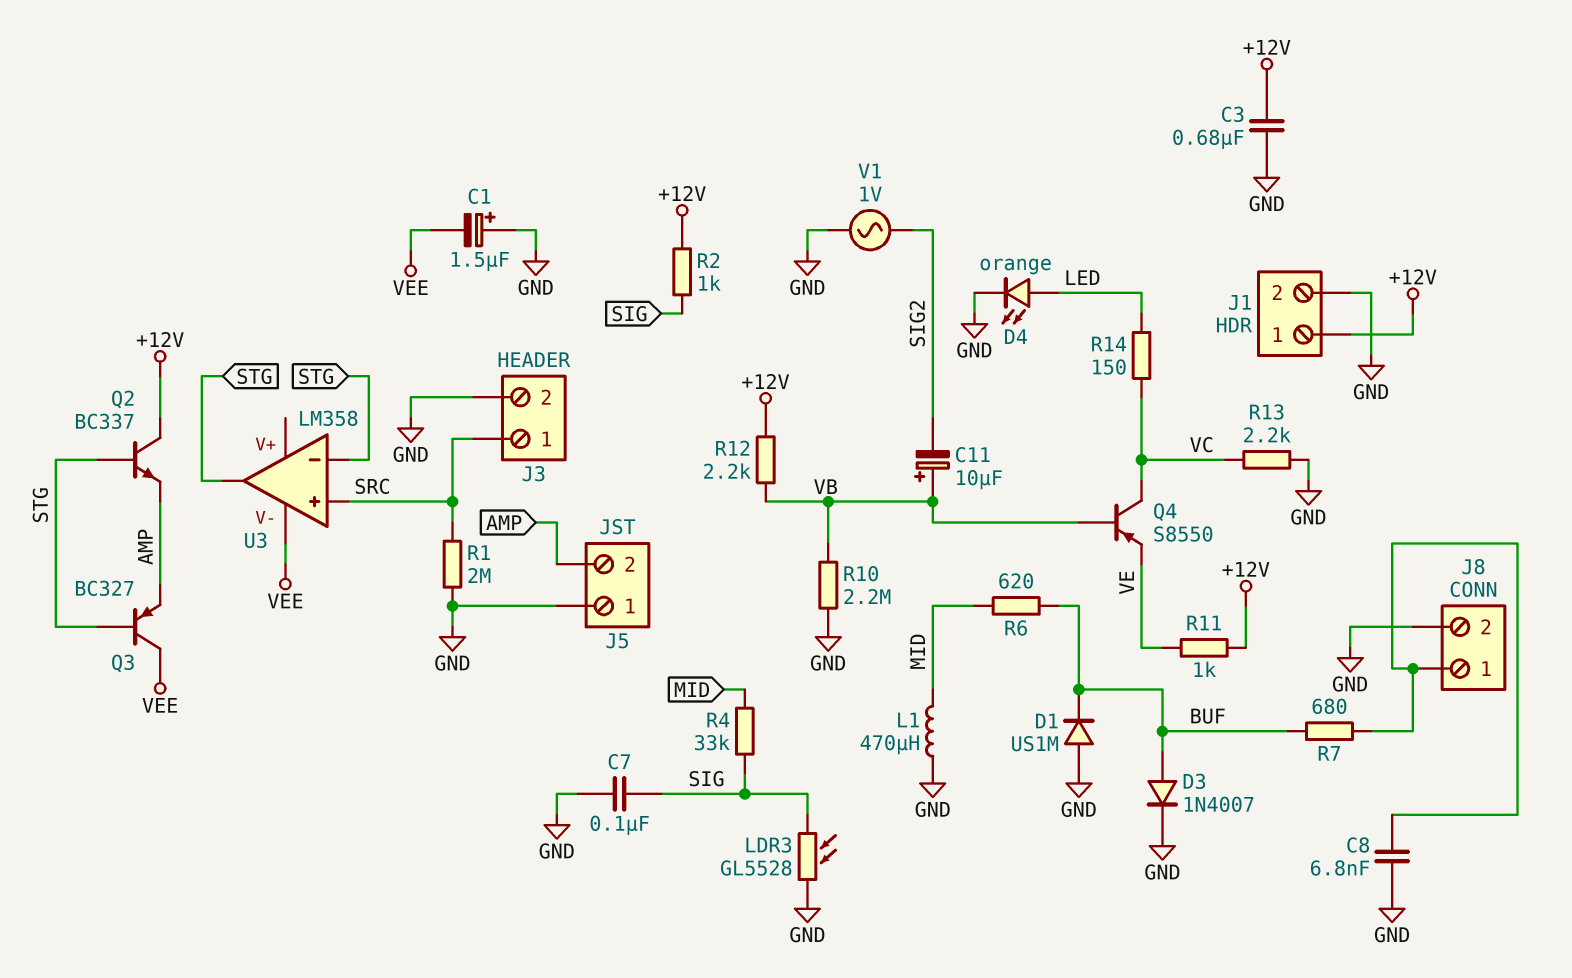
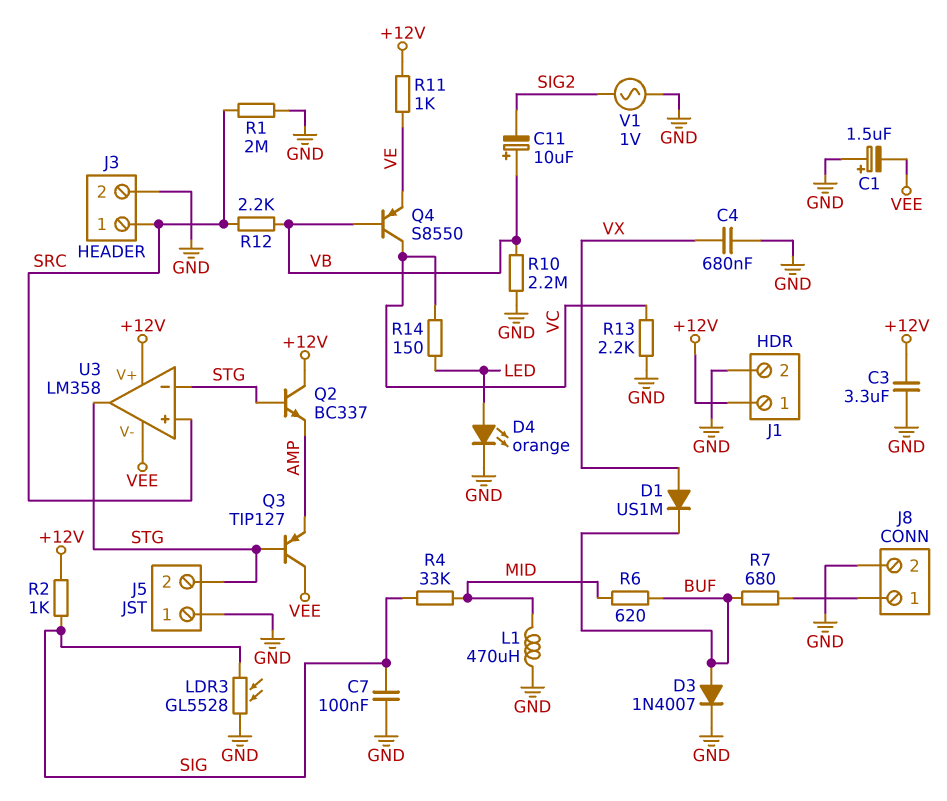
C3: 680nF (+12V, GND) -> 3.3uF (+12V, GND)
C4: none -> 680nF (GND, VX)
C8: 6.8nF (GND, J8/1) -> none
D1: diode US1M (A GND, K BUF) -> diode US1M (A VX, K BUF)
J5 pin 2: AMP -> STG
Q3: PNP BC327 (B STG, C VEE, E AMP) -> PNP TIP127 (B STG, C VEE, E AMP)
R12: 2.2k (+12V, VB) -> 2.2k (SRC, VB)
U3 pin V+: none -> +12V

